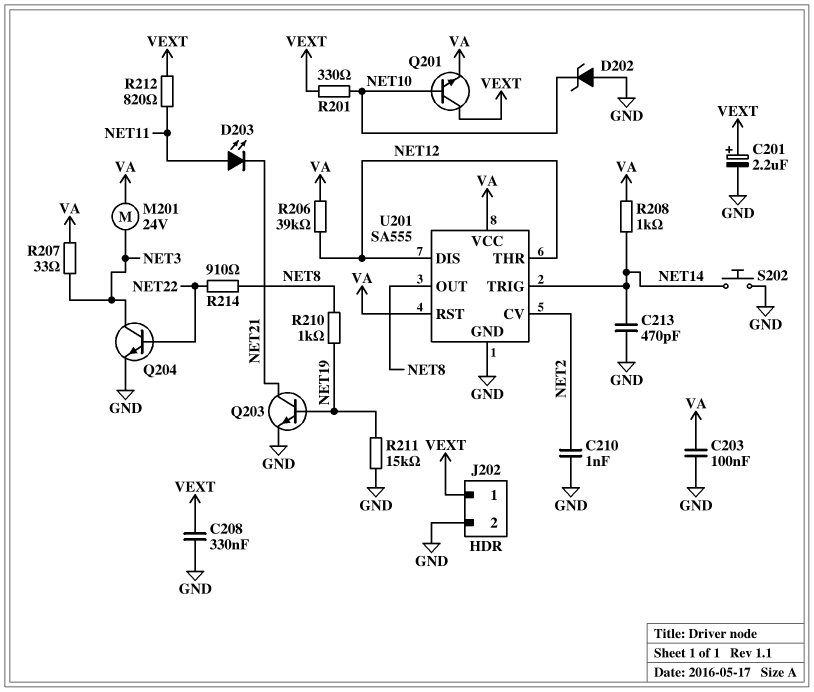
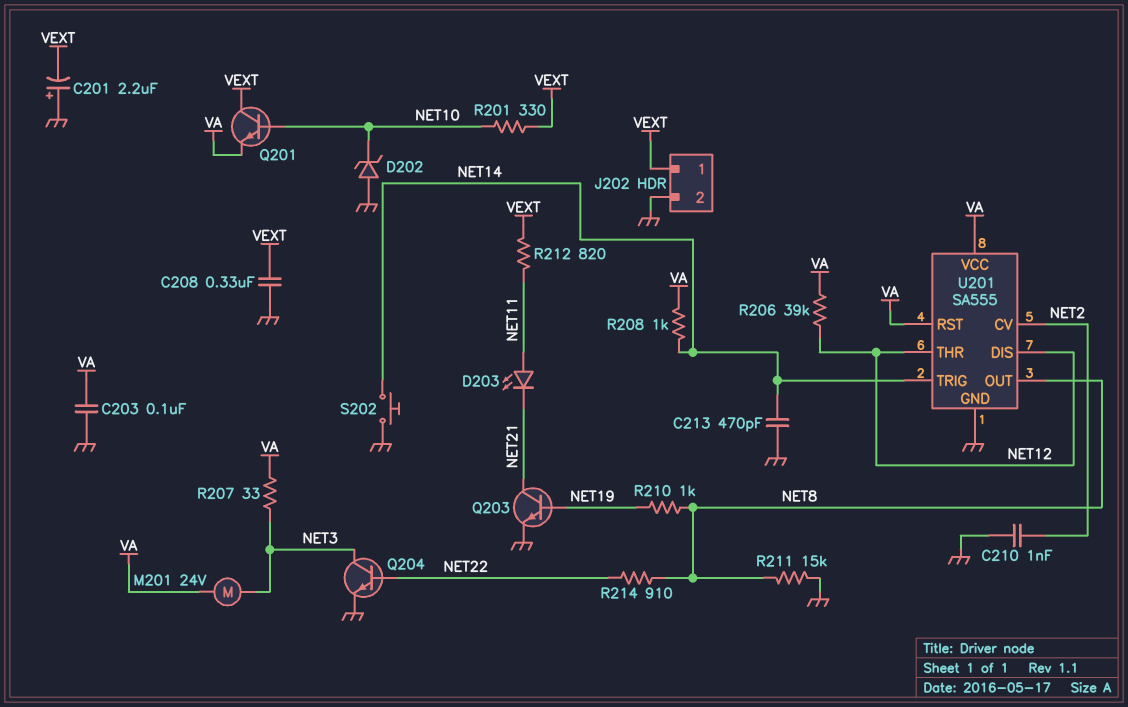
C201: 2.2uF (plus VEXT, minus GND) -> 2.2uF (plus GND, minus VEXT)
R211: 15k (GND, NET19) -> 15k (GND, NET8)

